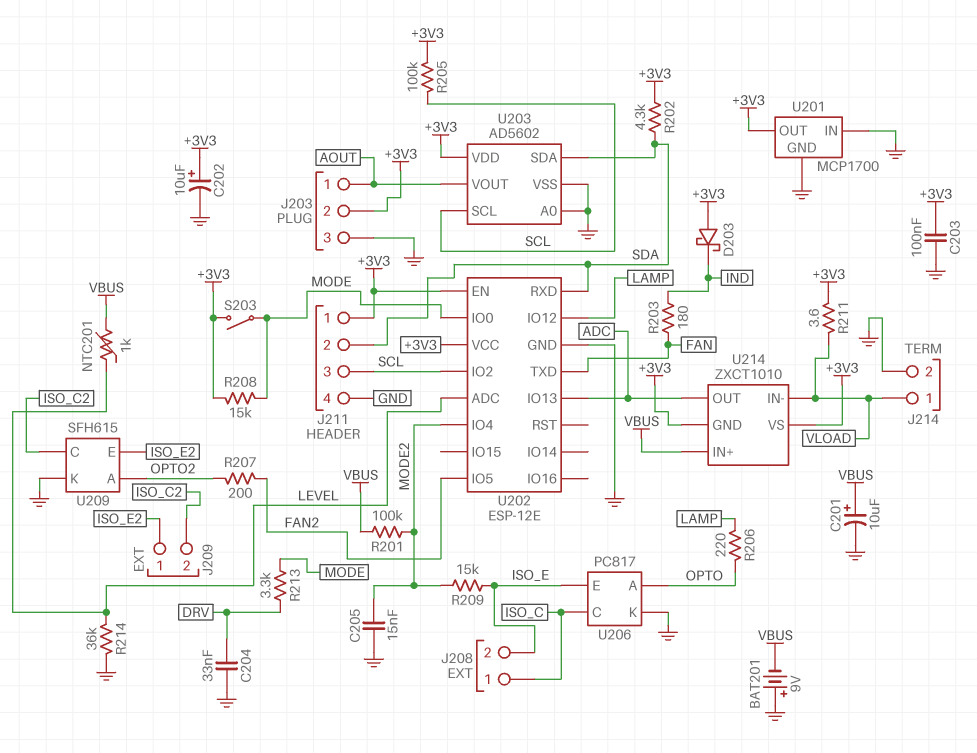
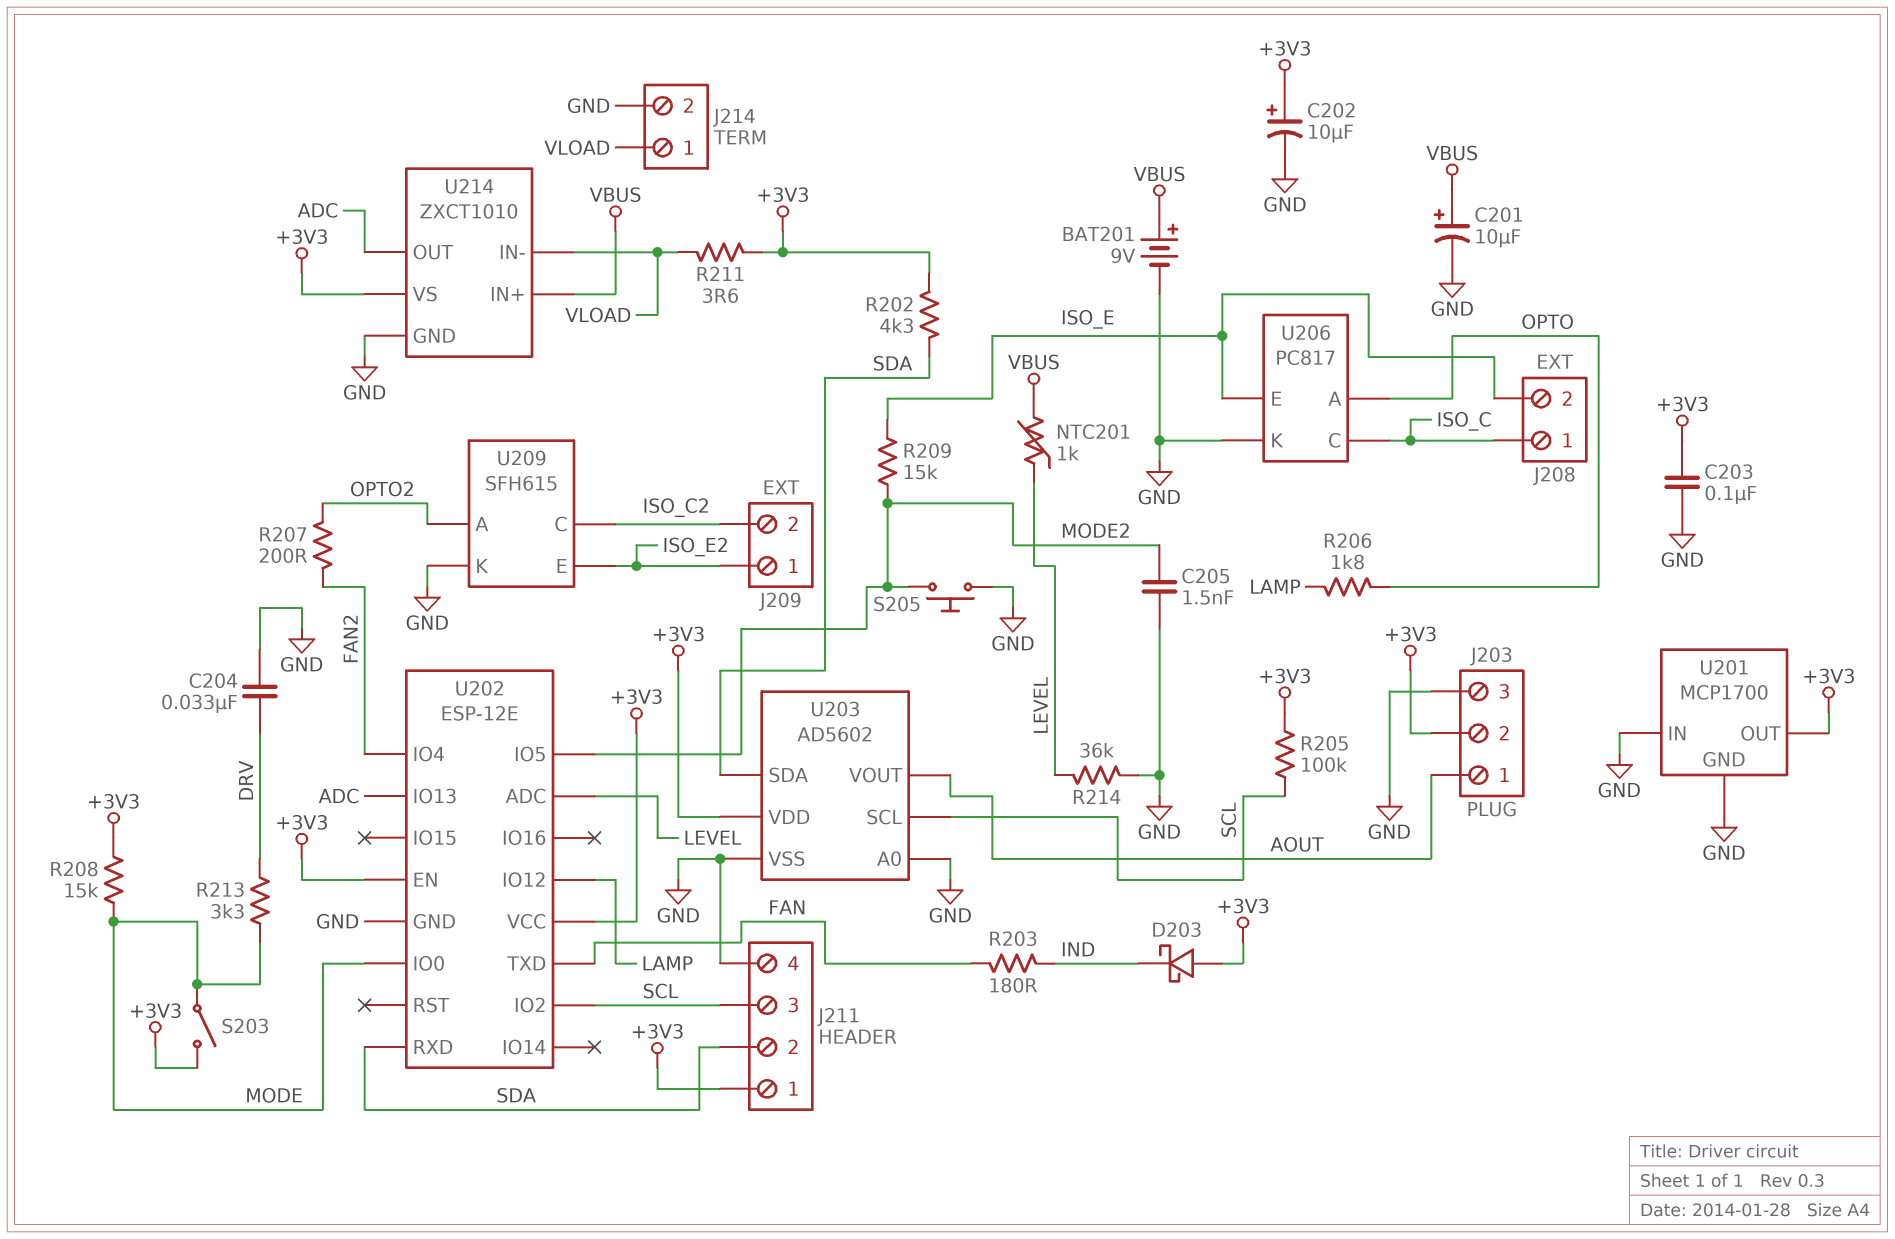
BAT201: 9V (plus GND, minus VBUS) -> 9V (plus VBUS, minus GND)
C205: 15nF (GND, MODE2) -> 1.5nF (GND, MODE2)
R201: 100k (MODE2, VBUS) -> none
R206: 220 (LAMP, OPTO) -> 1.8k (LAMP, OPTO)
S205: none -> button (GND, MODE2)
U202 pin IO4: MODE2 -> FAN2
U202 pin IO5: FAN2 -> MODE2
U214 pin GND: +3V3 -> GND

